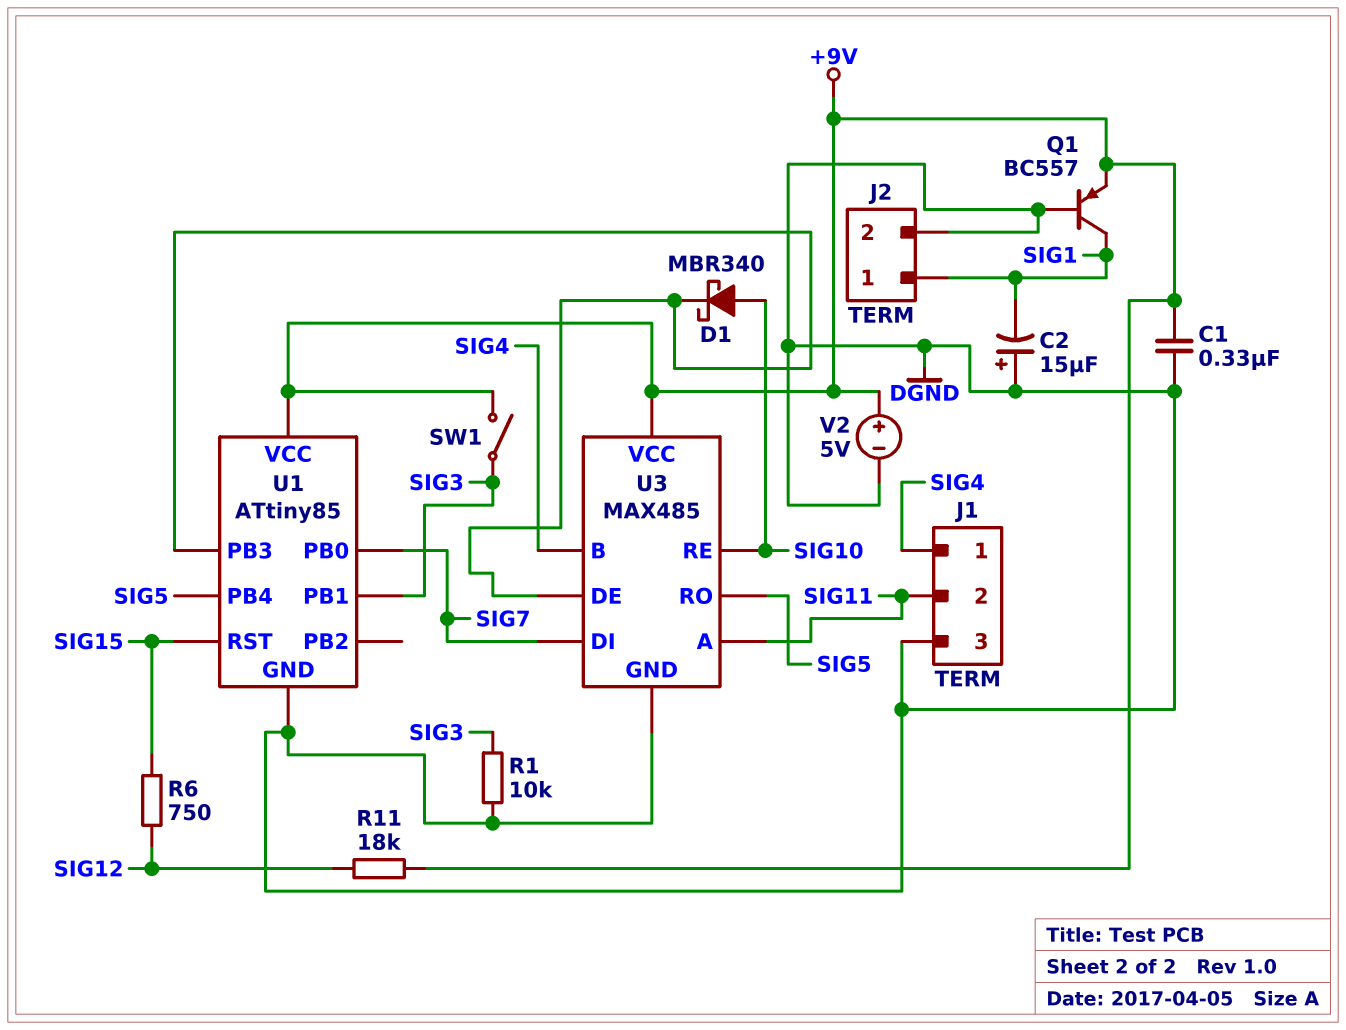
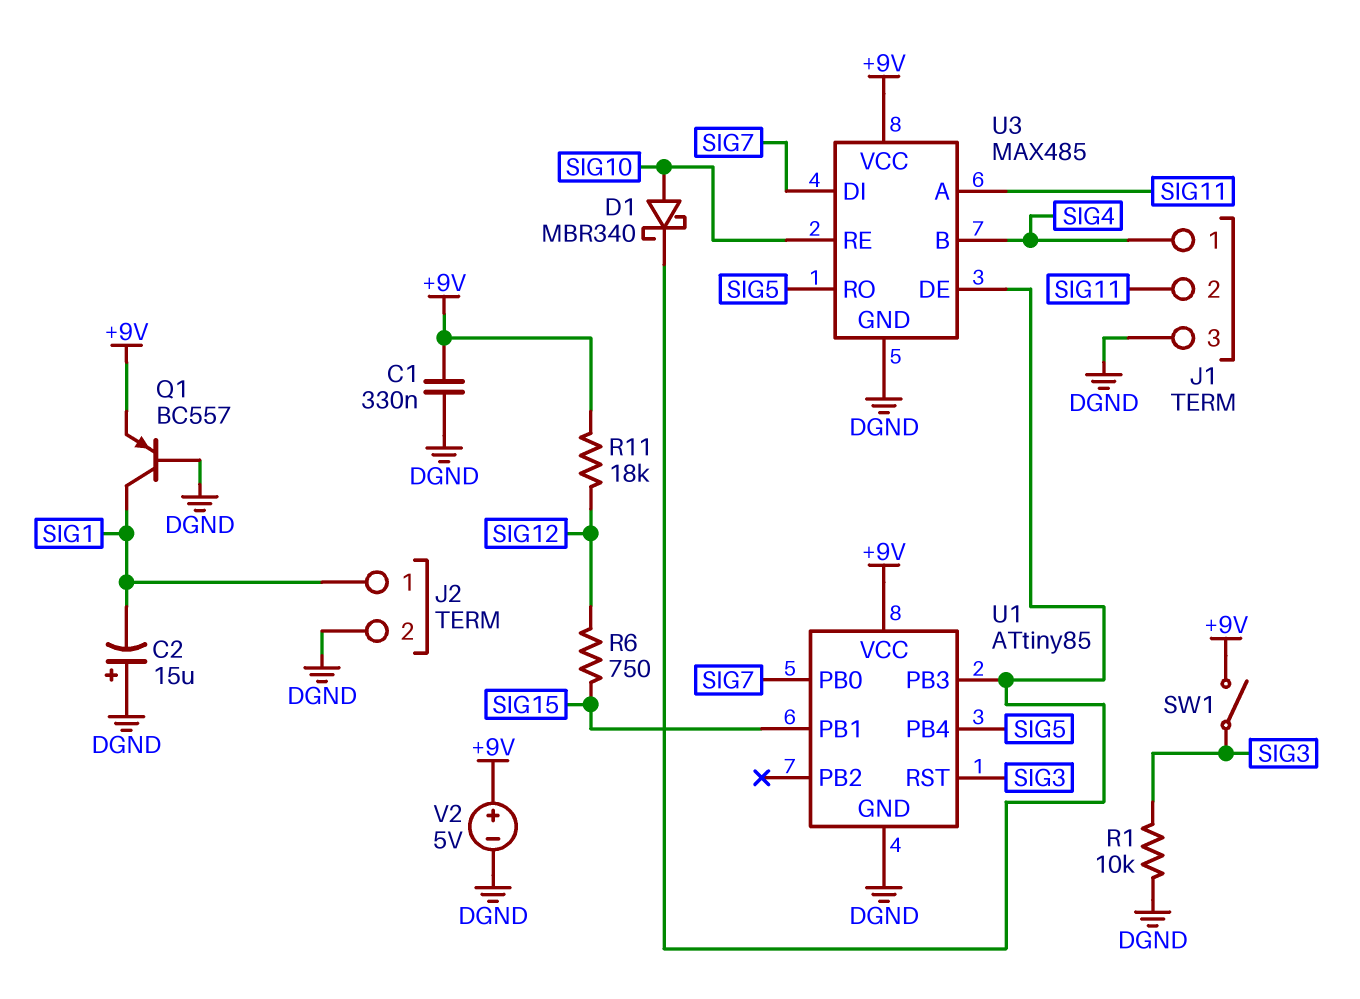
U1 pin PB1: SIG3 -> SIG15
U1 pin RST: SIG15 -> SIG3

